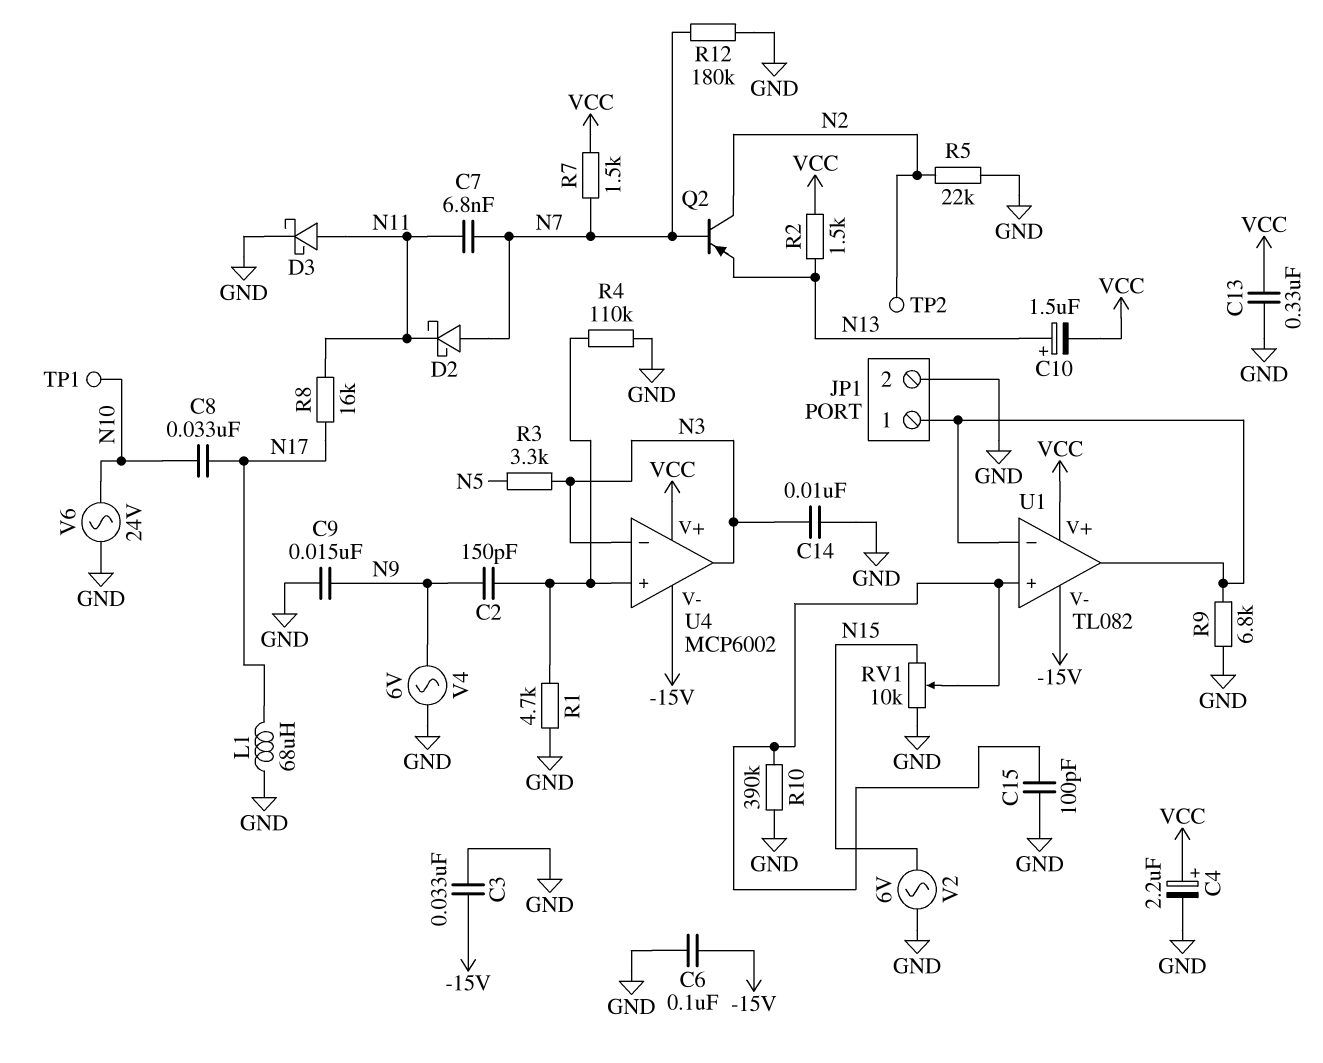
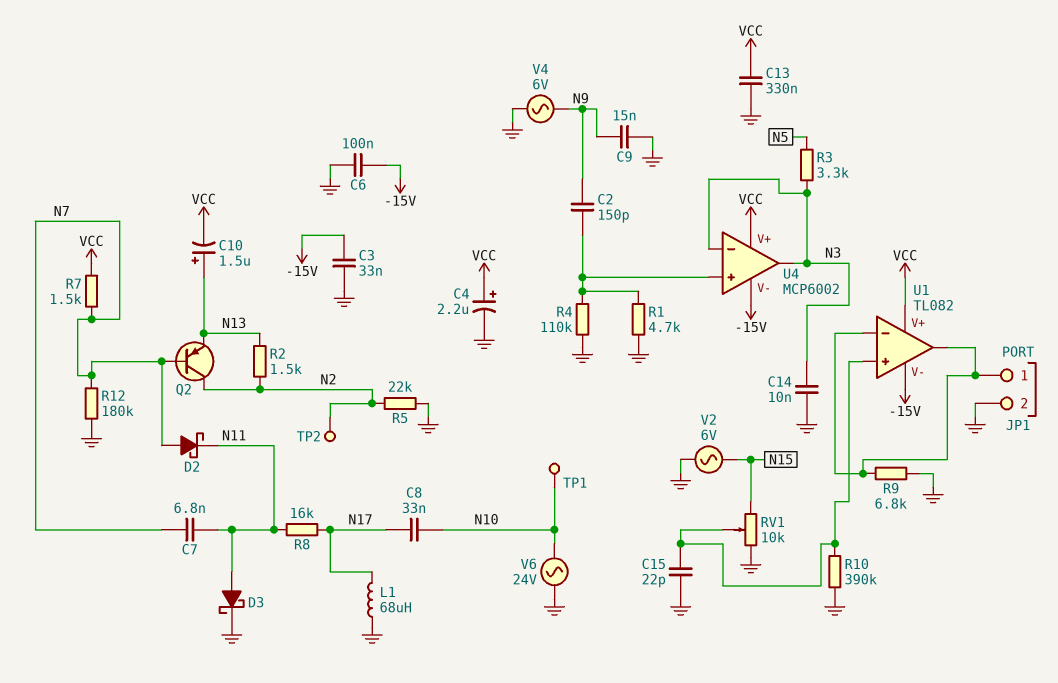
C15: 100pF (GND, U1/in+) -> 22pF (GND, U1/in+)
R2: 1.5k (N13, VCC) -> 1.5k (N2, N13)

